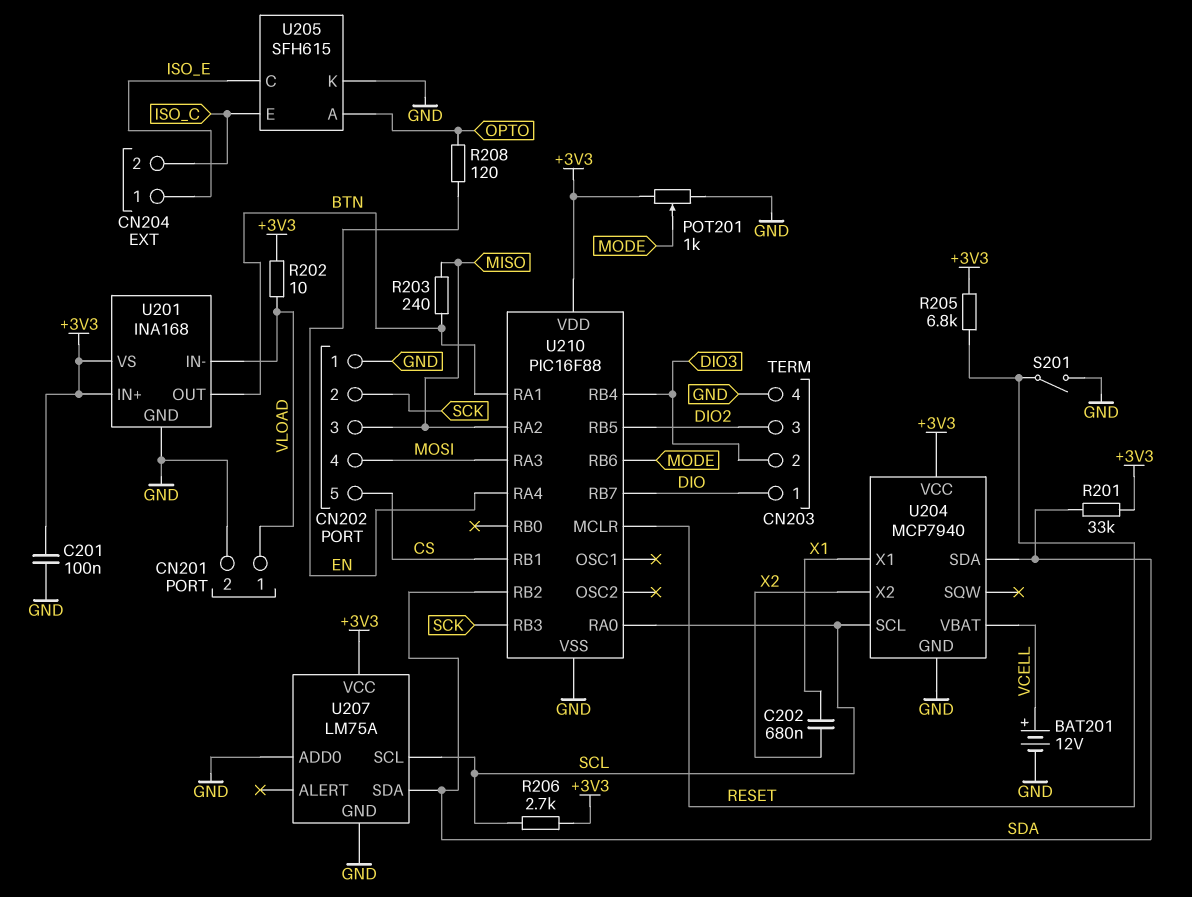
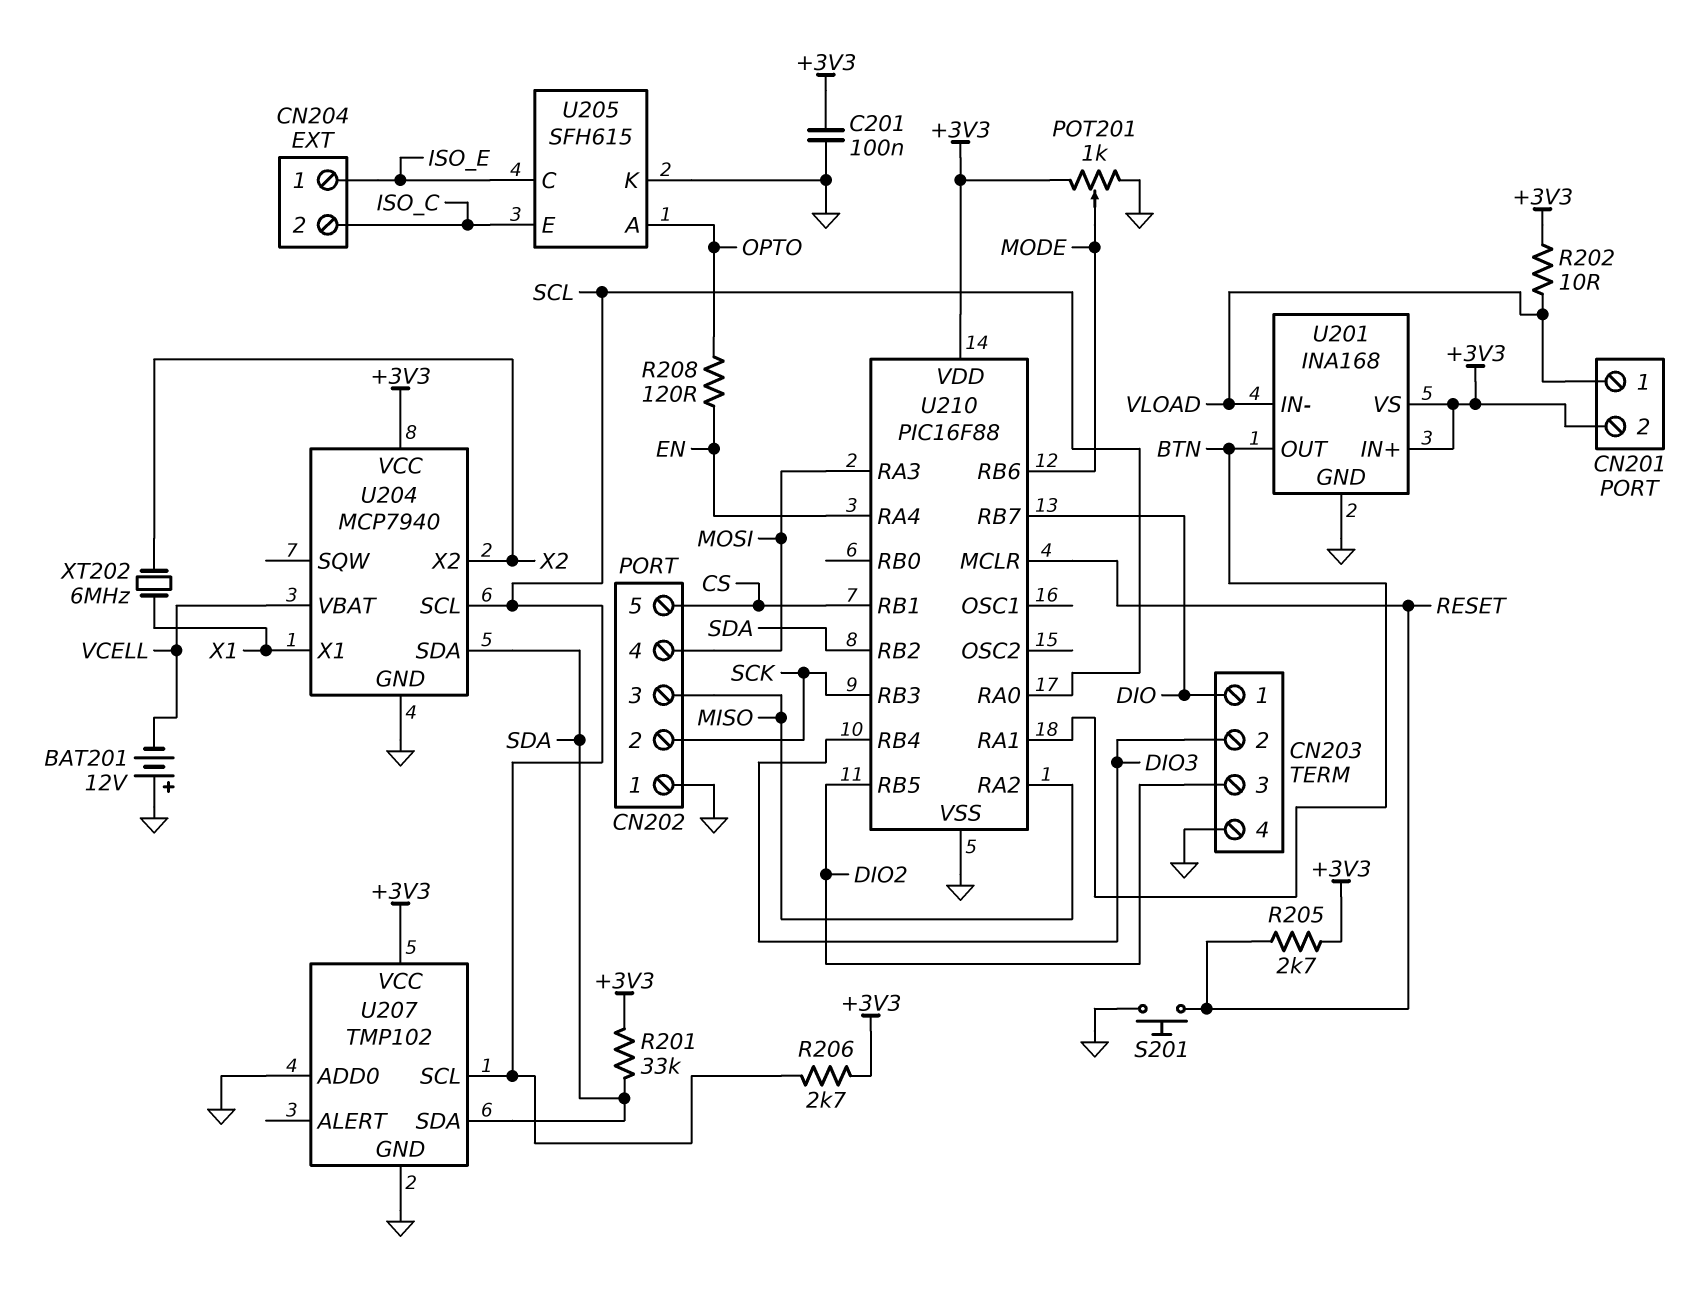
BAT201: 12V (plus VCELL, minus GND) -> 12V (plus GND, minus VCELL)
C202: 680nF (X1, X2) -> none
CN201 pin 2: GND -> +3V3
R203: 240 (BTN, MISO) -> none
R205: 6.8k (+3V3, RESET) -> 2.7k (+3V3, RESET)
S201: switch (GND, RESET) -> button (GND, RESET)
U207: LM75A -> TMP102
XT202: none -> 6MHz (X1, X2)

